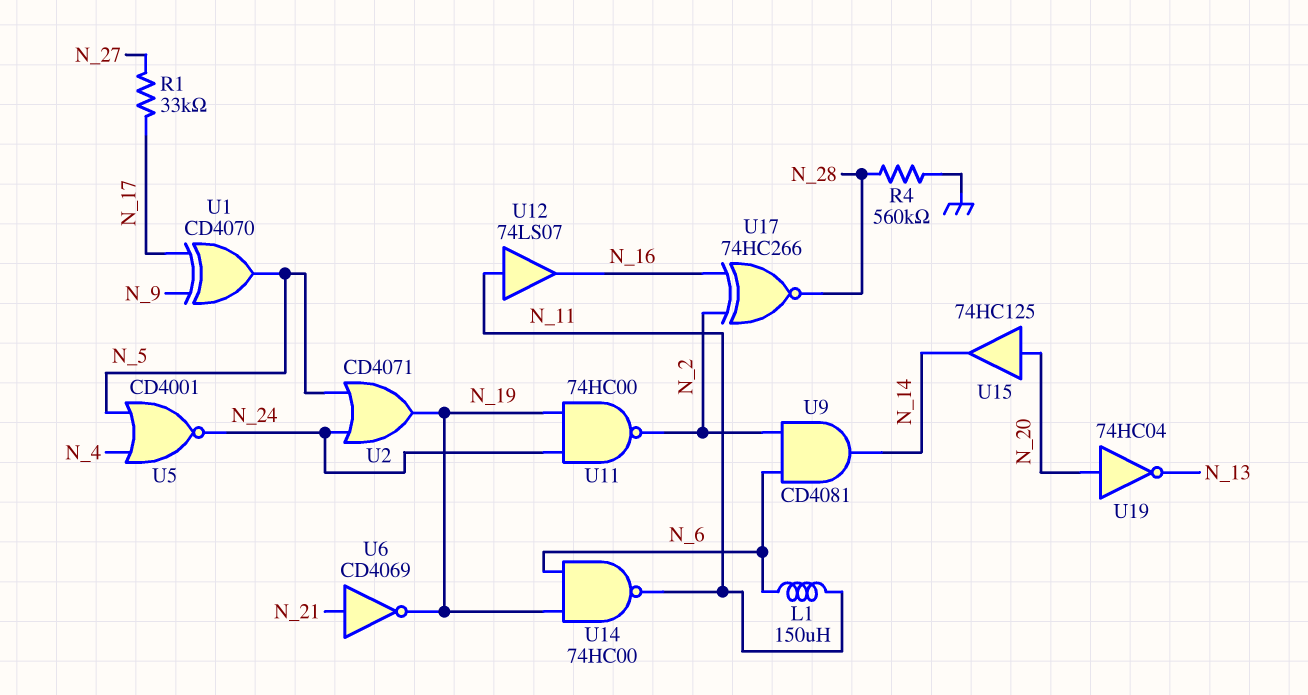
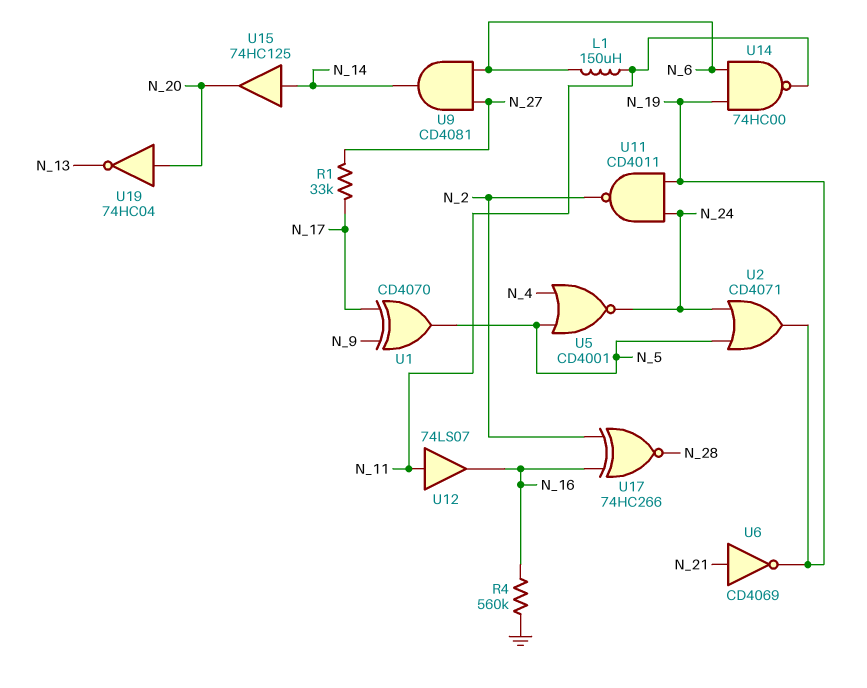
R4: 560k (GND, N_28) -> 560k (GND, N_16)
U9: AND CD4081 (in N_2, in N_6, out N_14) -> AND CD4081 (in N_6, in N_27, out N_14)
U11: NAND 74HC00 (in N_19, in N_24, out N_2) -> NAND CD4011 (in N_19, in N_24, out N_2)
U15: buffer 74HC125 (in N_20, out N_14) -> buffer 74HC125 (in N_14, out N_20)

